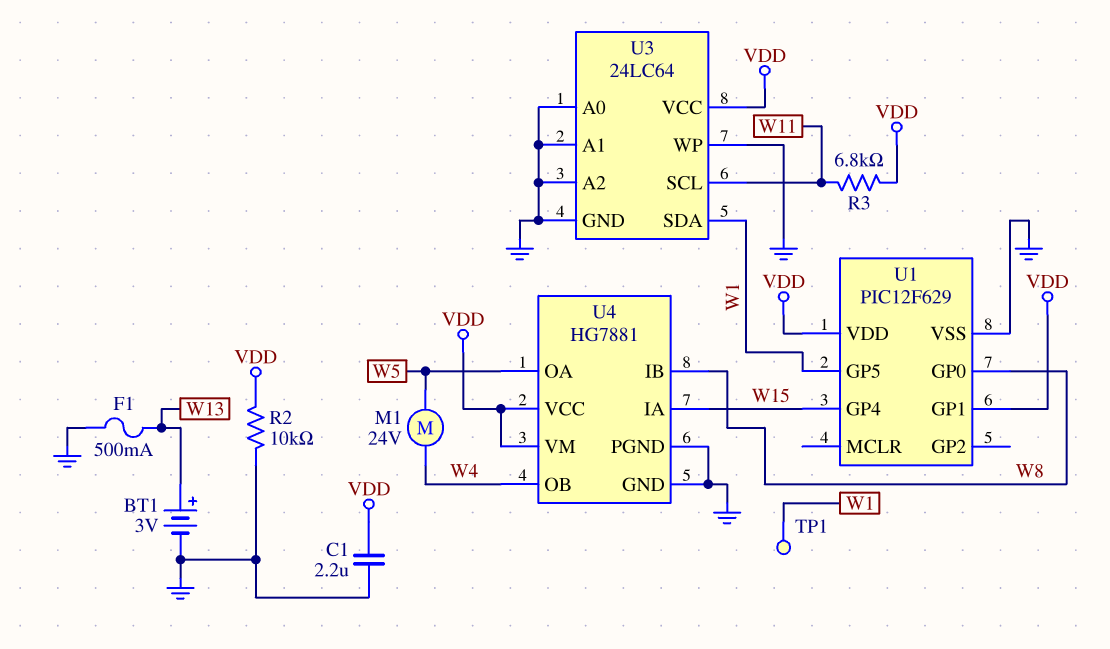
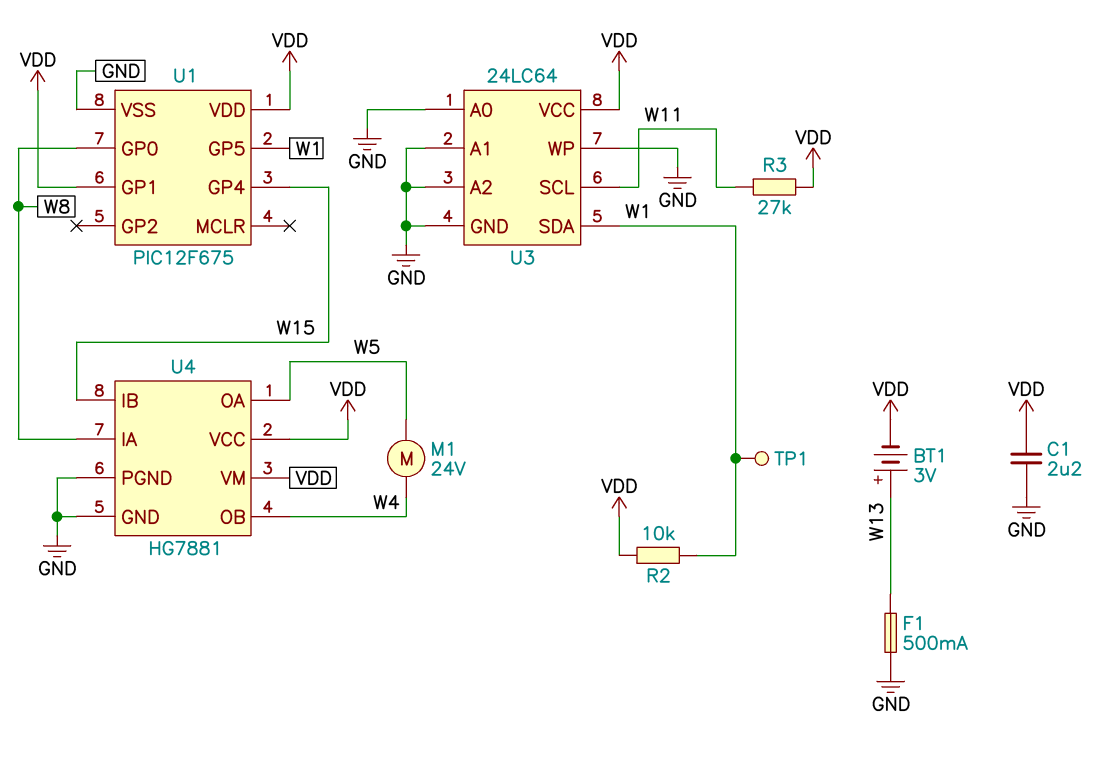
BT1: 3V (plus W13, minus GND) -> 3V (plus W13, minus VDD)
R2: 10k (GND, VDD) -> 10k (VDD, W1)
R3: 6.8k (VDD, W11) -> 27k (VDD, W11)
U1: PIC12F629 -> PIC12F675
U4 pin IA: W15 -> W8
U4 pin IB: W8 -> W15

